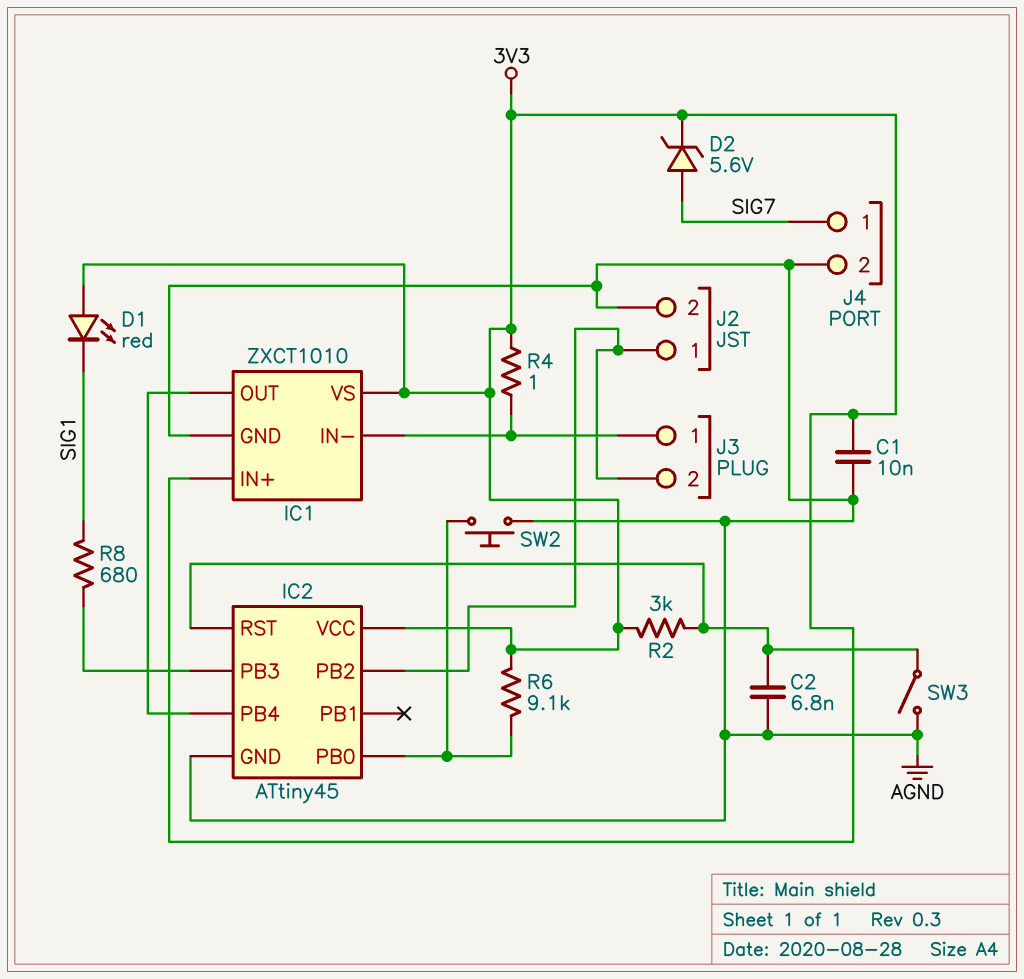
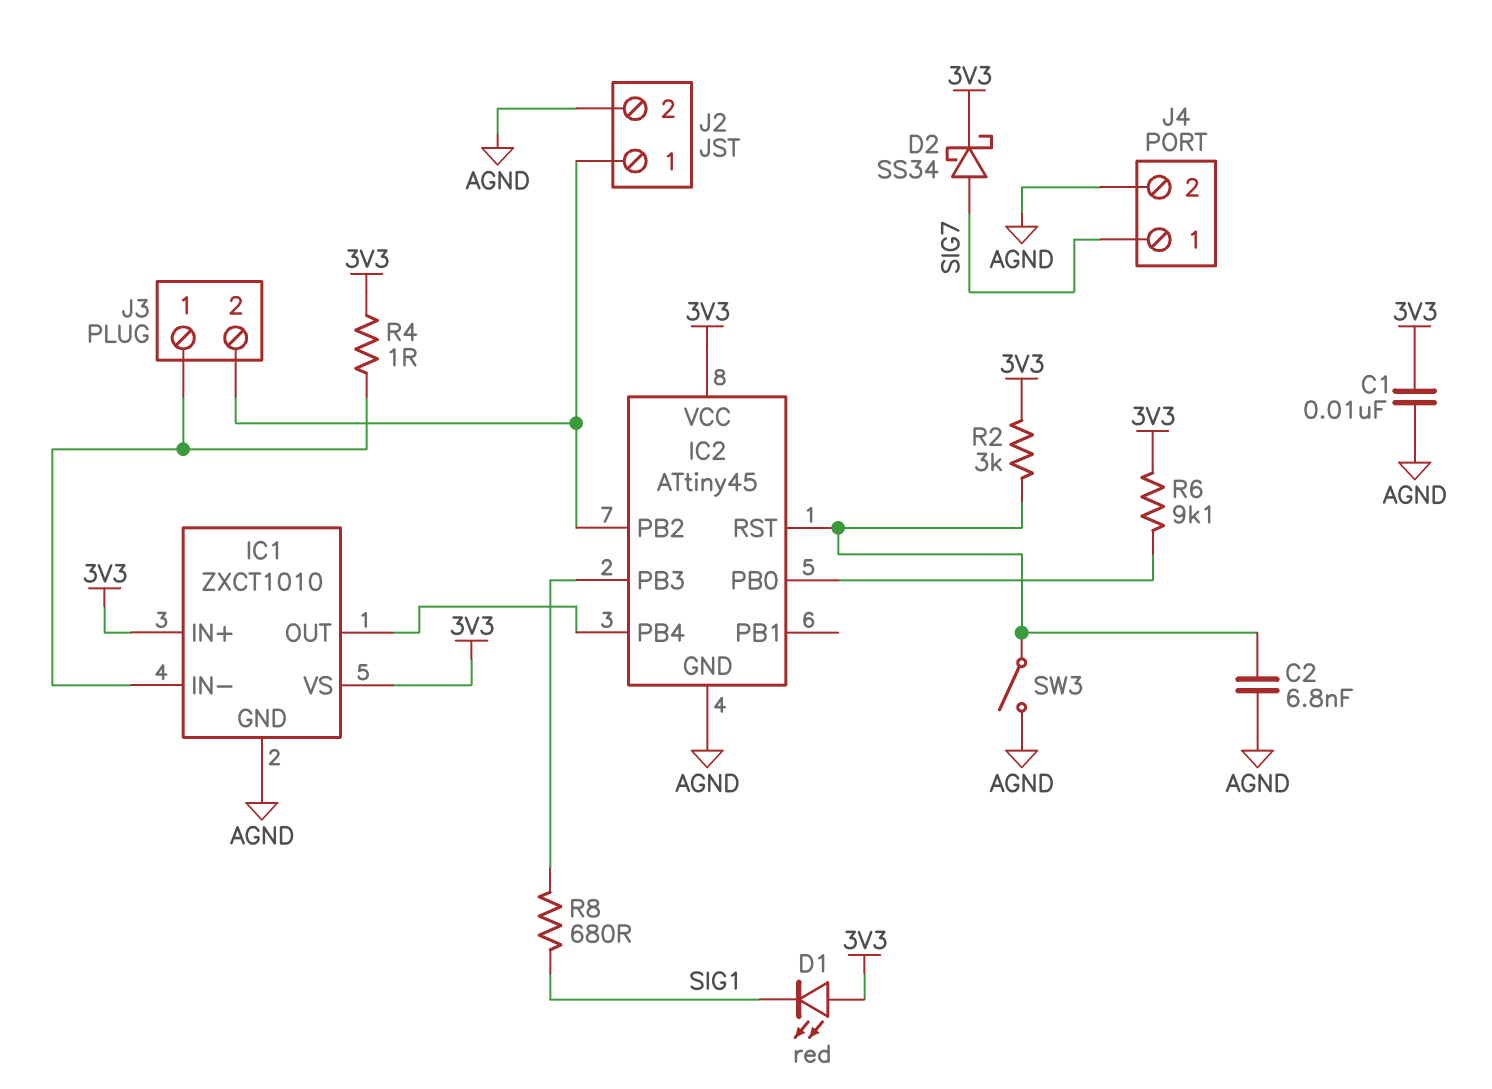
D2: zener 5.6V (A SIG7, K 3V3) -> schottky SS34 (A SIG7, K 3V3)
SW2: button (AGND, IC2/PB0) -> none

